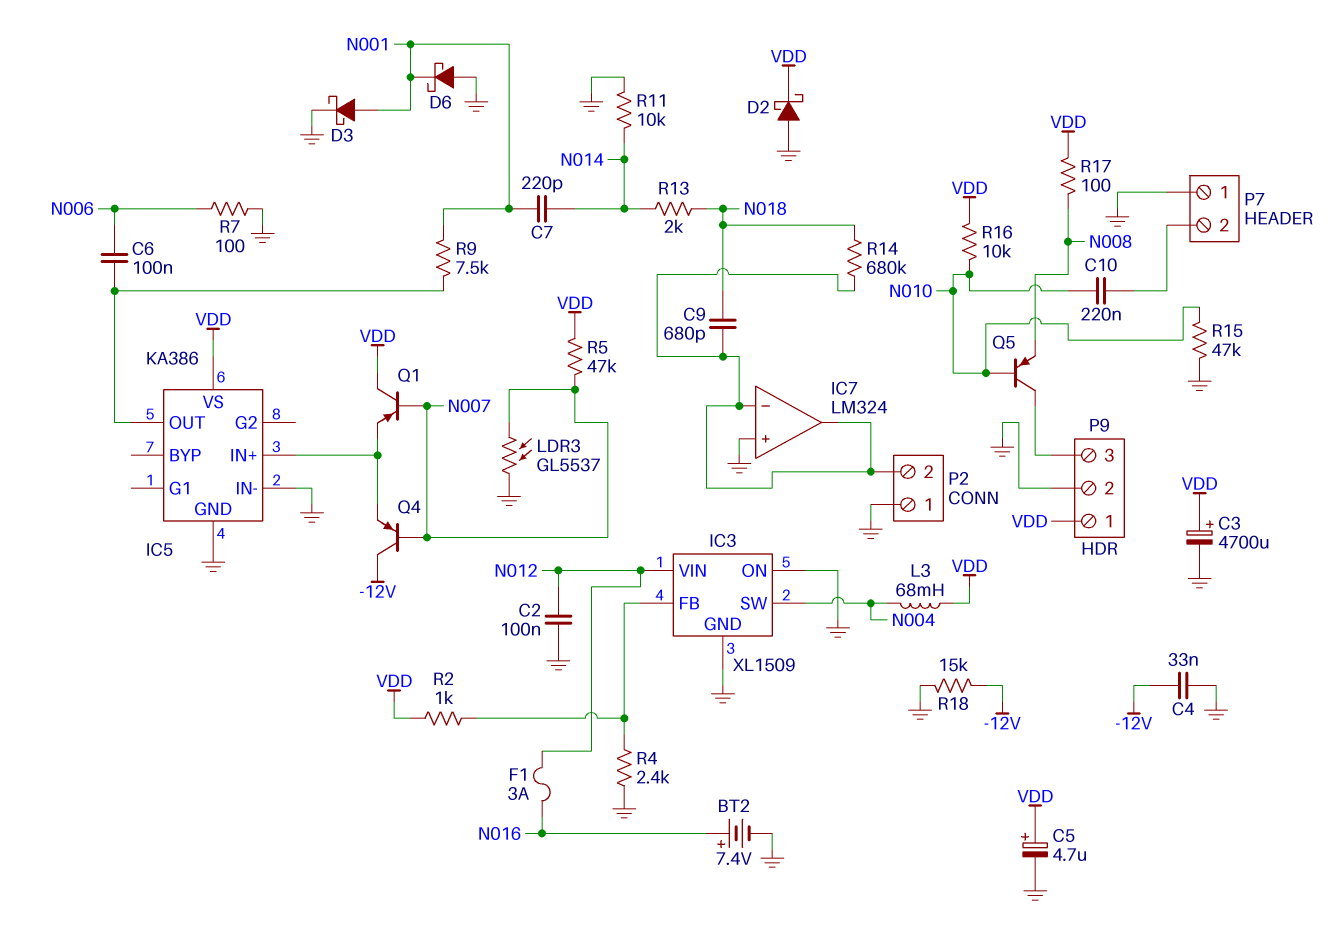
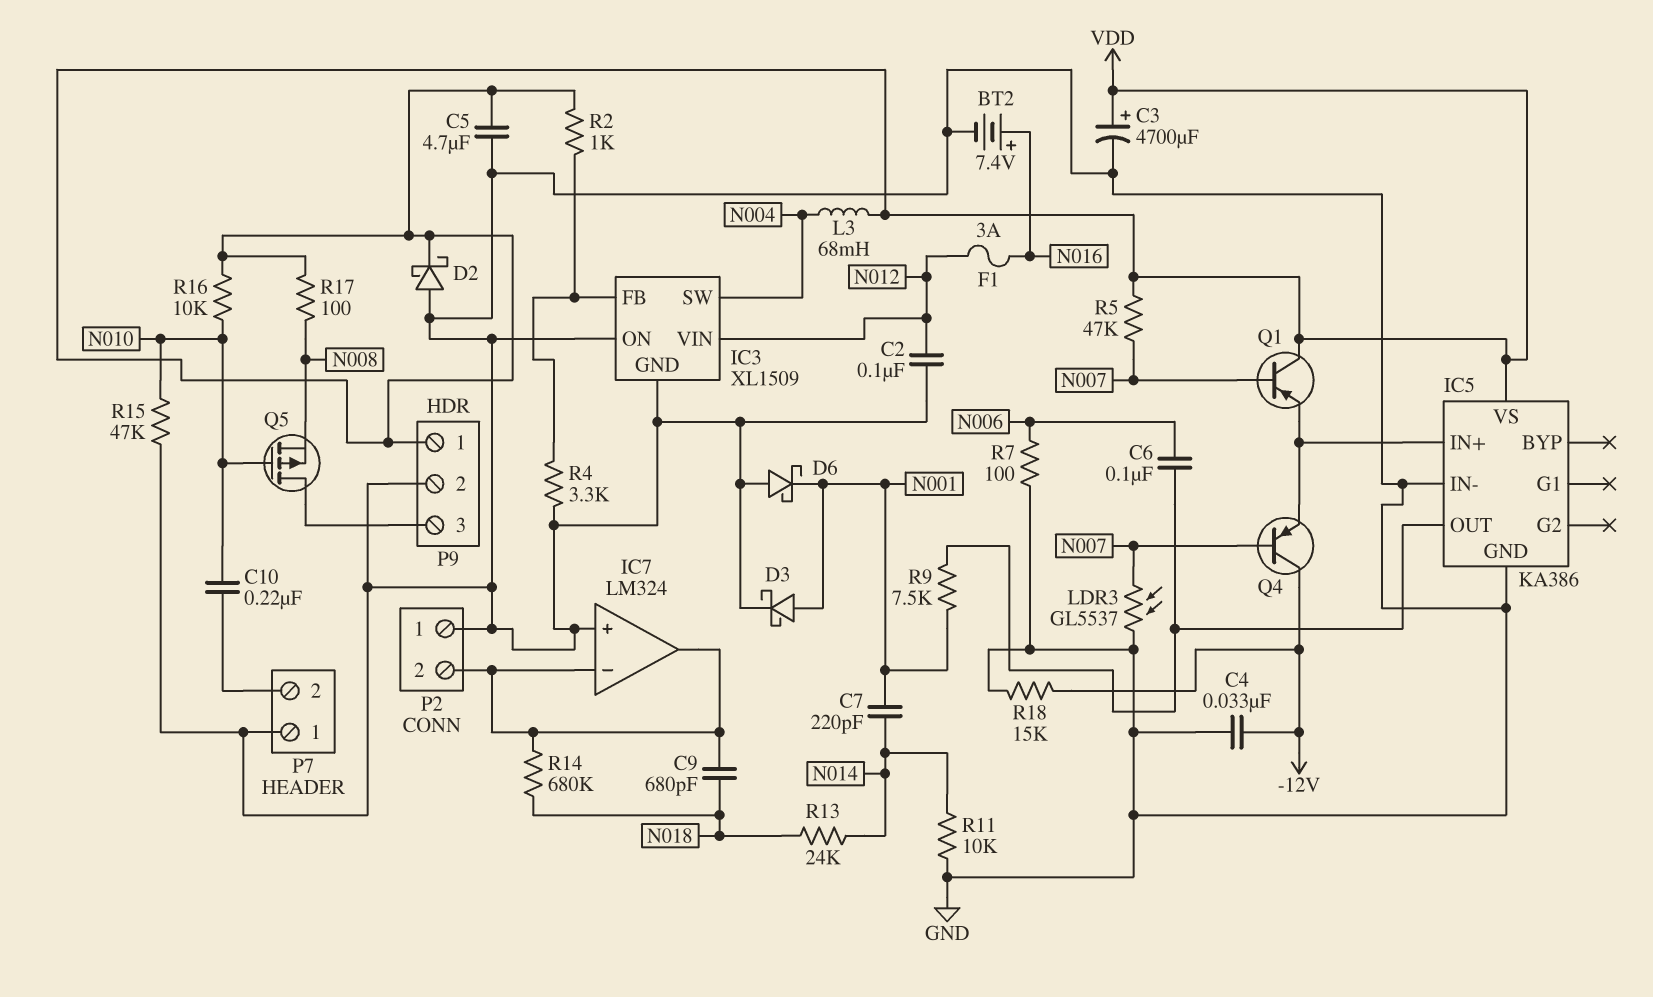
C5: 4.7uF (plus VDD, minus GND) -> 4.7uF (GND, VDD)
Q5: PNP (B N010, C P9/3, E N008) -> PMOS (G N010, D P9/3, S N008)
R4: 2.4k (GND, IC3/FB) -> 3.3k (GND, IC3/FB)
R13: 2k (N014, N018) -> 24k (N014, N018)

